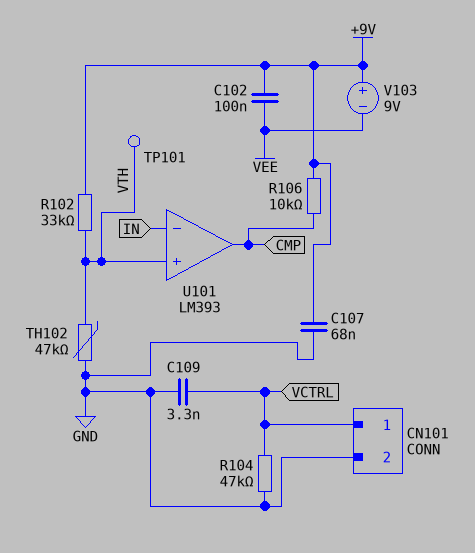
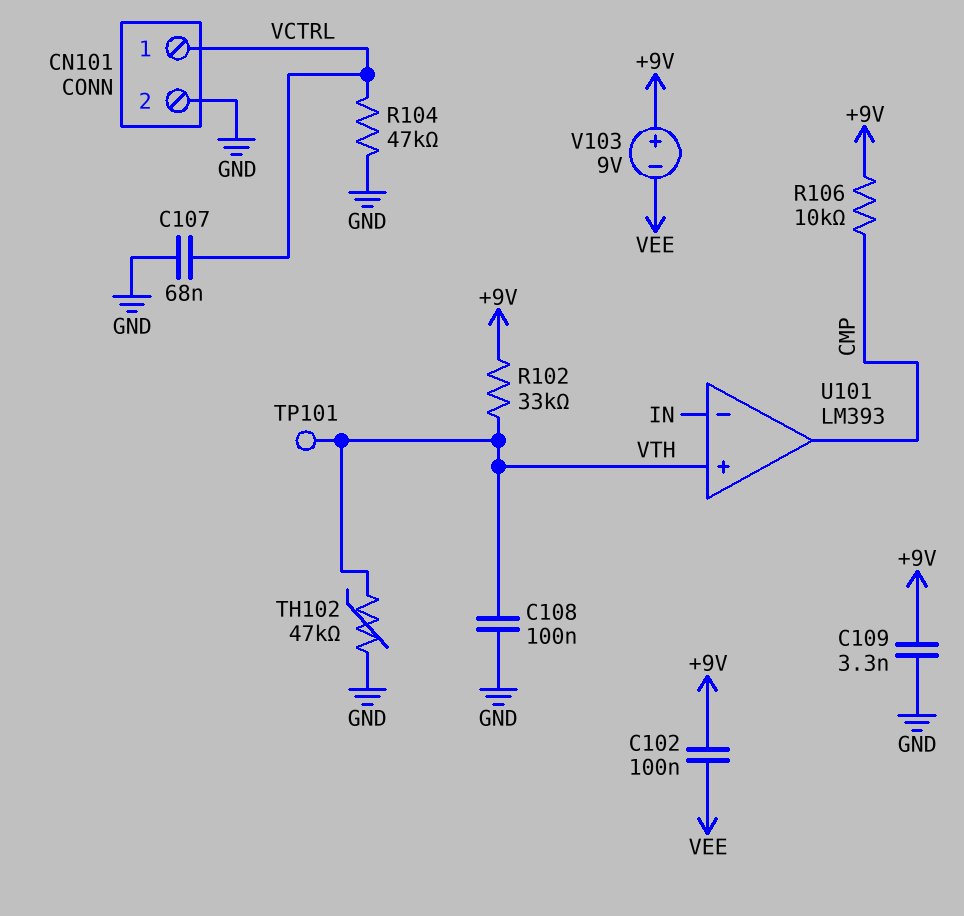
C107: 68nF (+9V, GND) -> 68nF (GND, VCTRL)
C108: none -> 100nF (GND, VTH)
C109: 3.3nF (GND, VCTRL) -> 3.3nF (+9V, GND)

